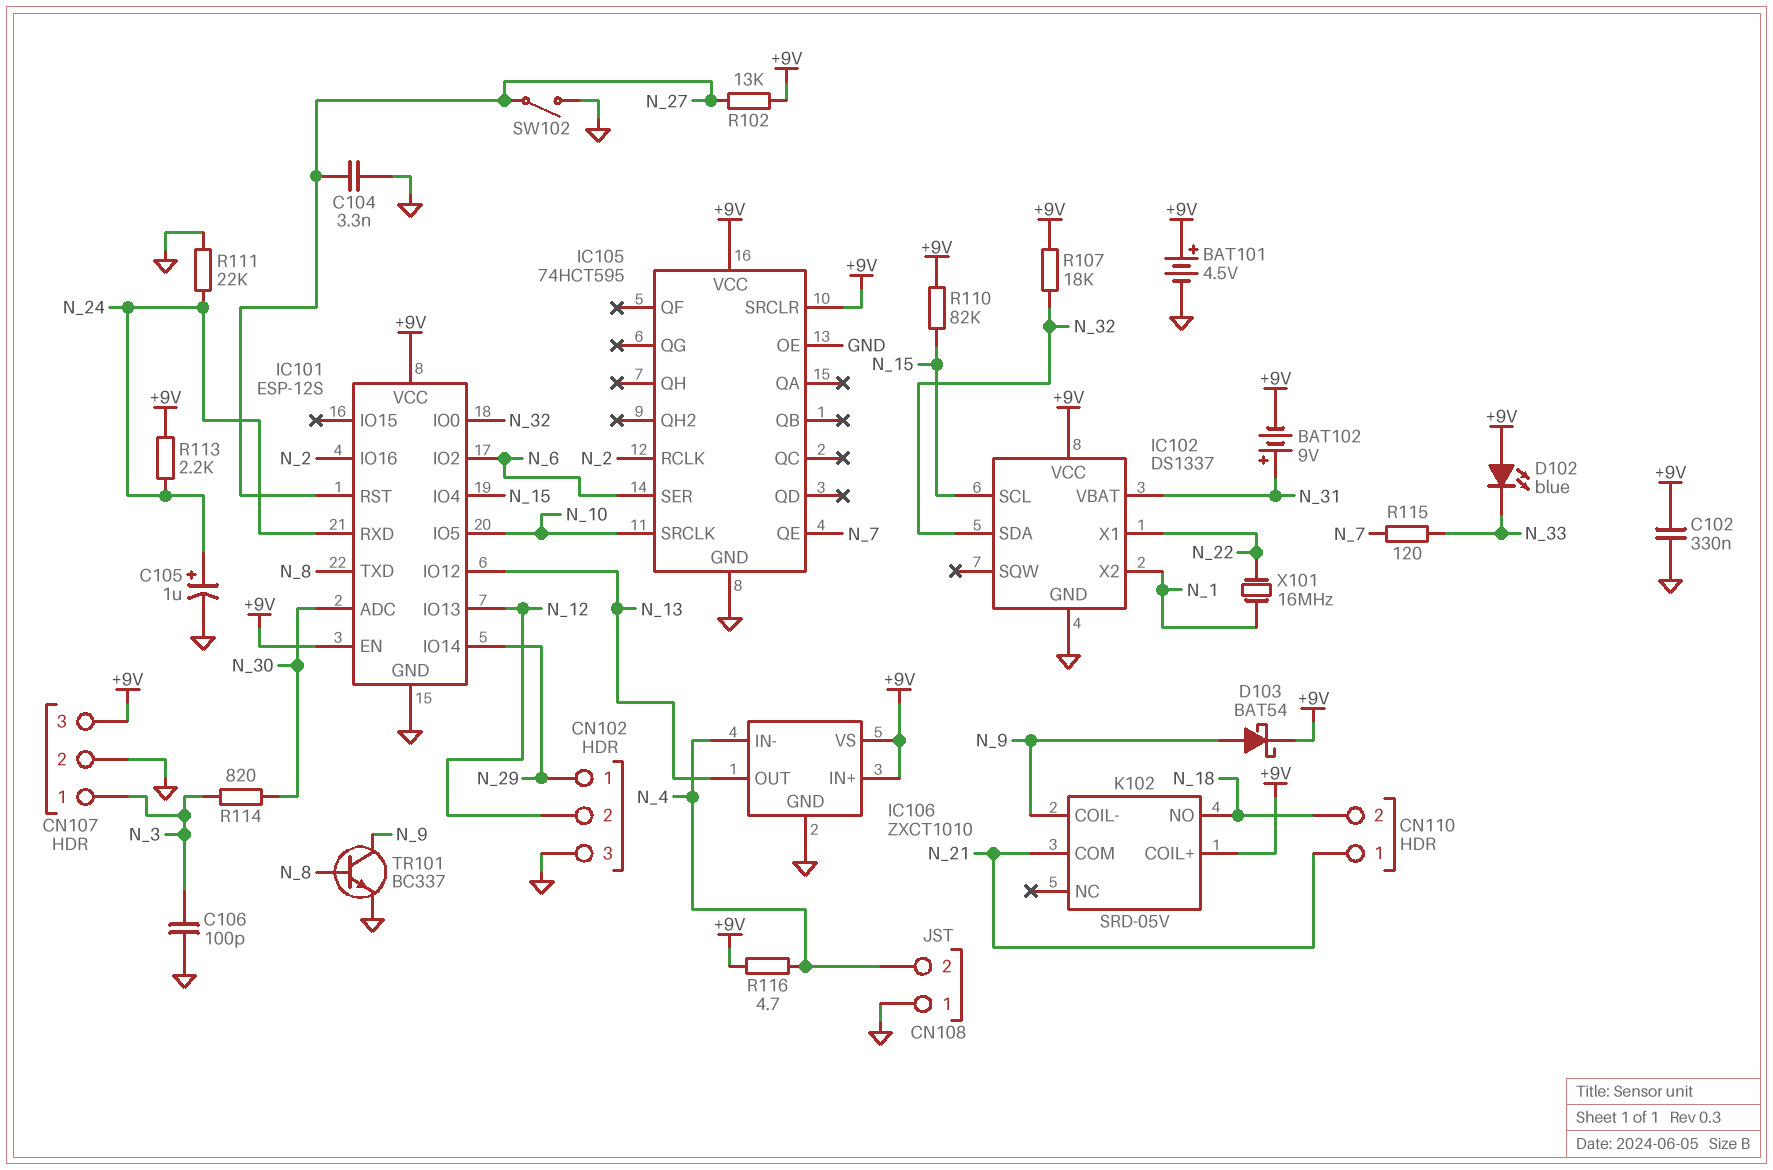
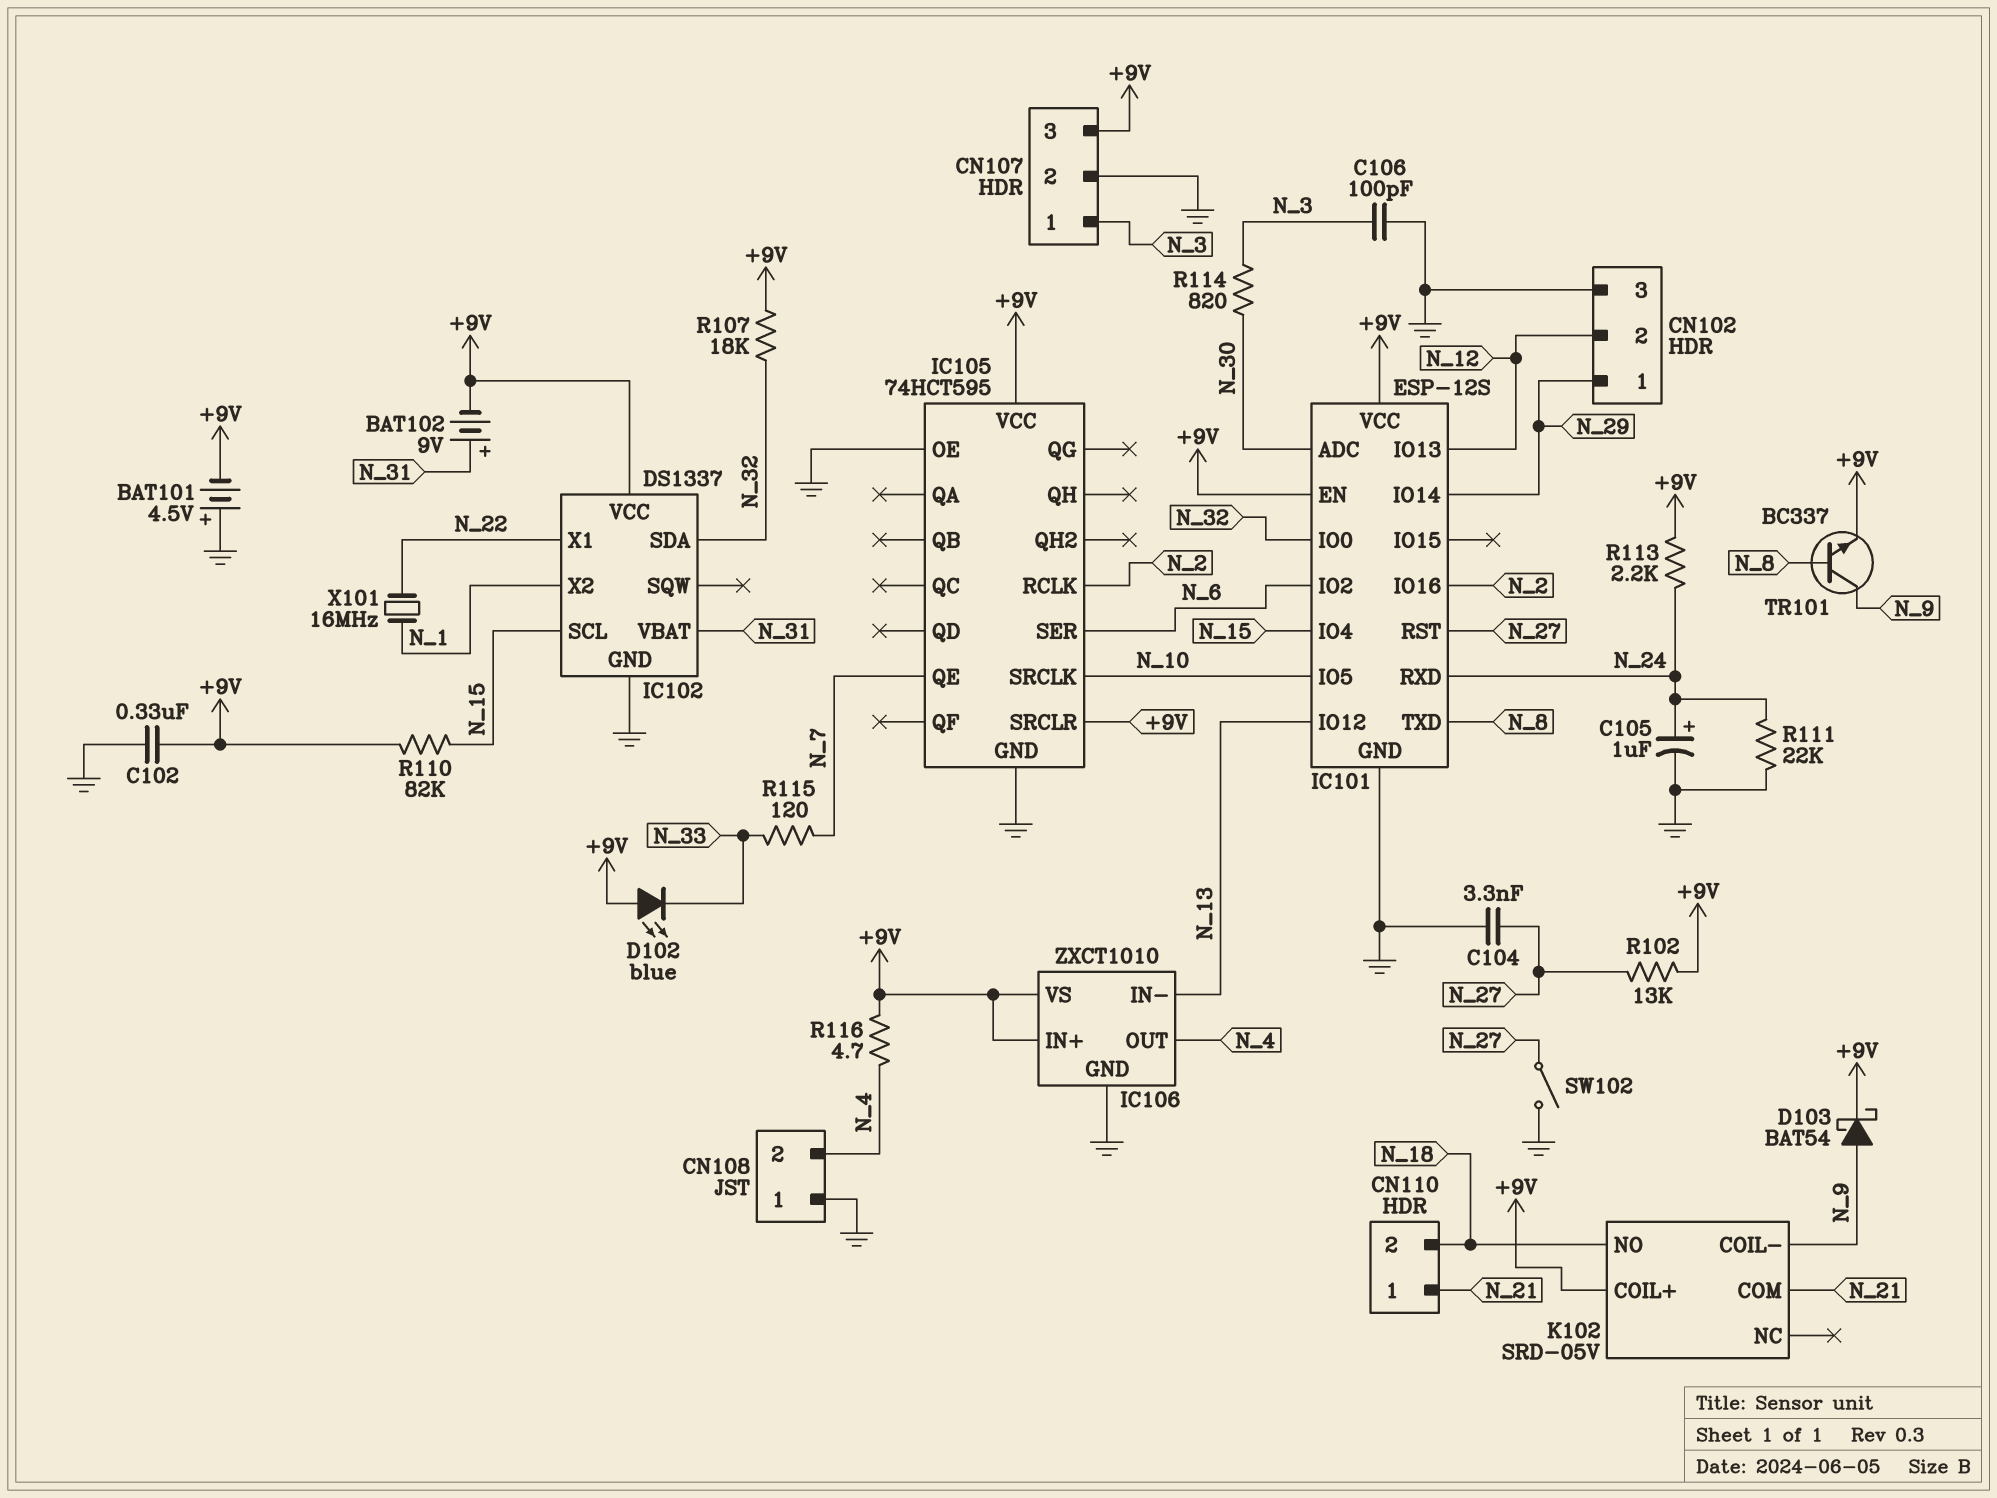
BAT101: 4.5V (plus +9V, minus GND) -> 4.5V (plus GND, minus +9V)
IC106 pin IN-: N_4 -> N_13
IC106 pin OUT: N_13 -> N_4
TR101: NPN BC337 (B N_8, C N_9, E GND) -> NPN BC337 (B N_8, C N_9, E +9V)

